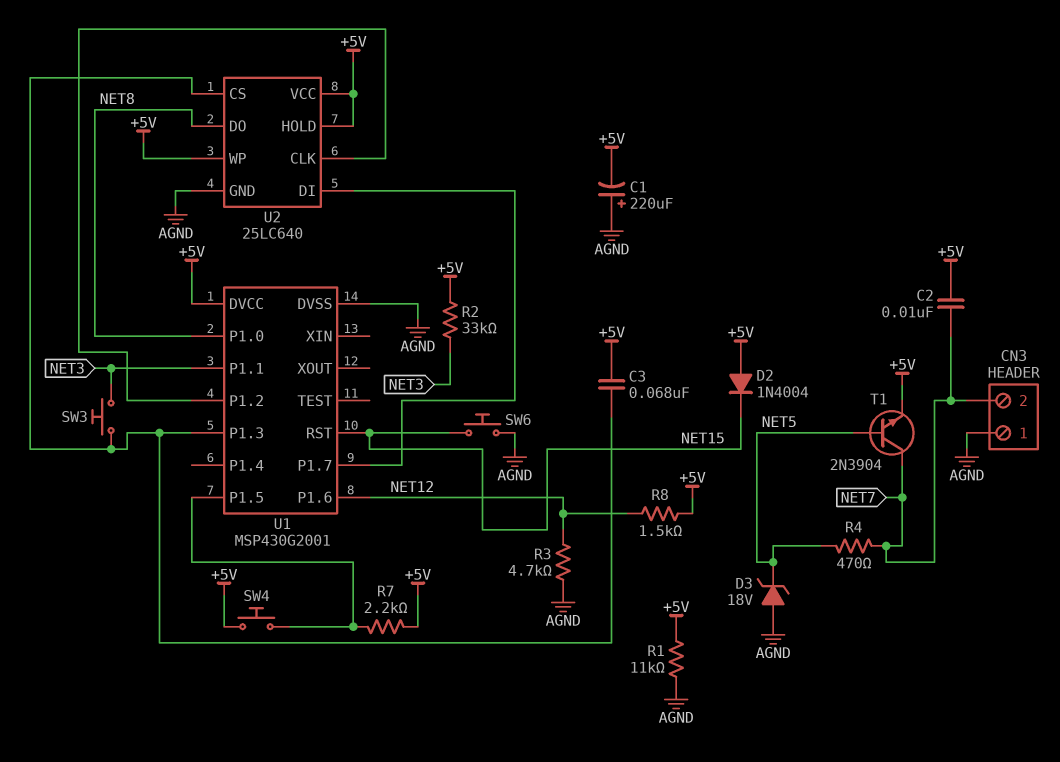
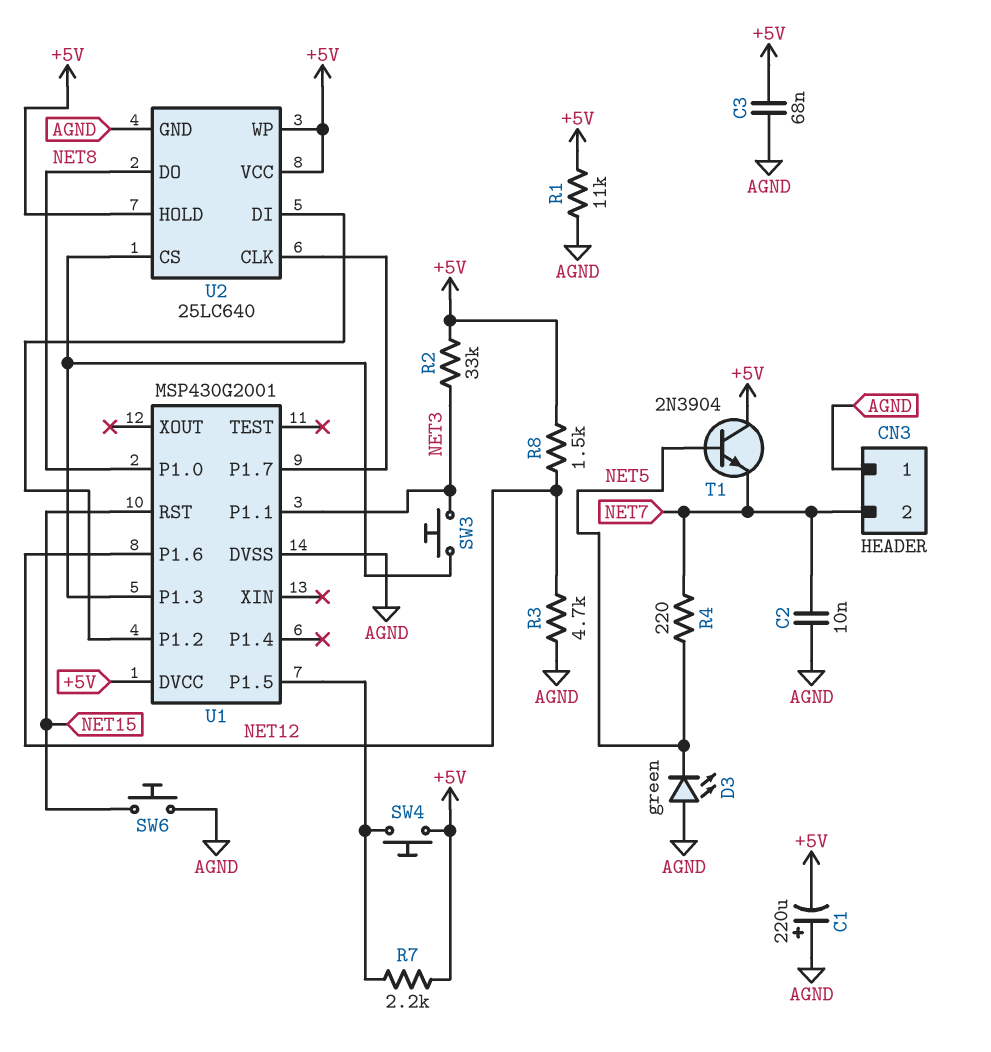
C2: 10nF (+5V, NET7) -> 10nF (AGND, NET7)
C3: 68nF (+5V, U1/P1.3) -> 68nF (+5V, AGND)
D2: diode 1N4004 (A +5V, K NET15) -> none
D3: zener 18V (A AGND, K NET5) -> LED green (A AGND, K NET5)
R4: 470 (NET5, NET7) -> 220 (NET5, NET7)
T1: NPN 2N3904 (B NET5, C NET7, E +5V) -> NPN 2N3904 (B NET5, C +5V, E NET7)
U2 pin CLK: U1/P1.2 -> U1/P1.7
U2 pin DI: U1/P1.7 -> U1/P1.2

